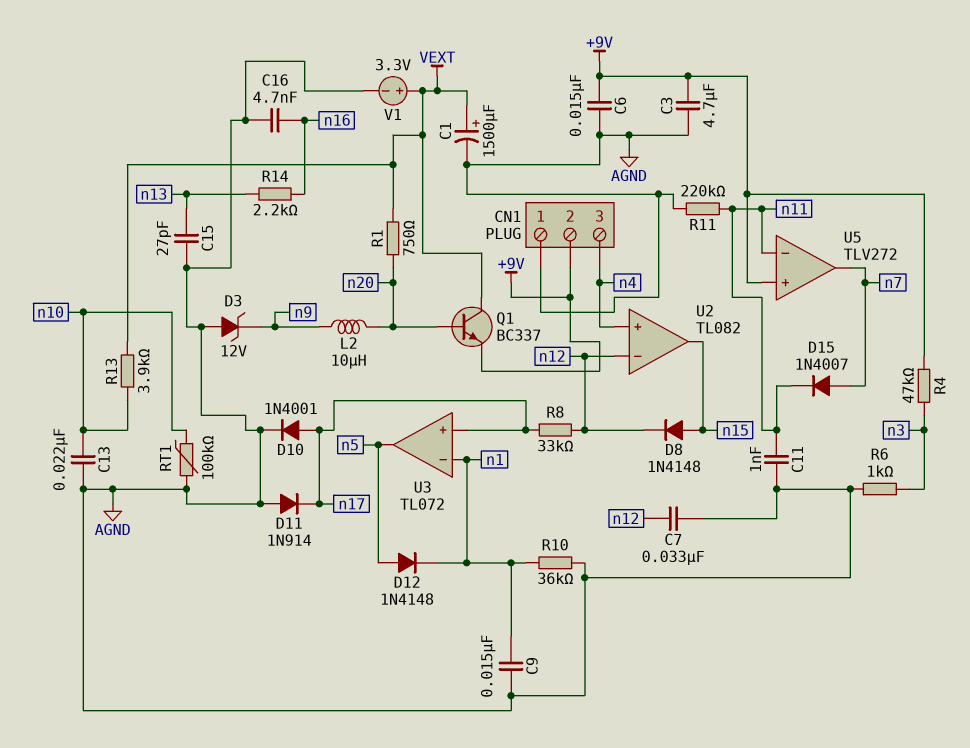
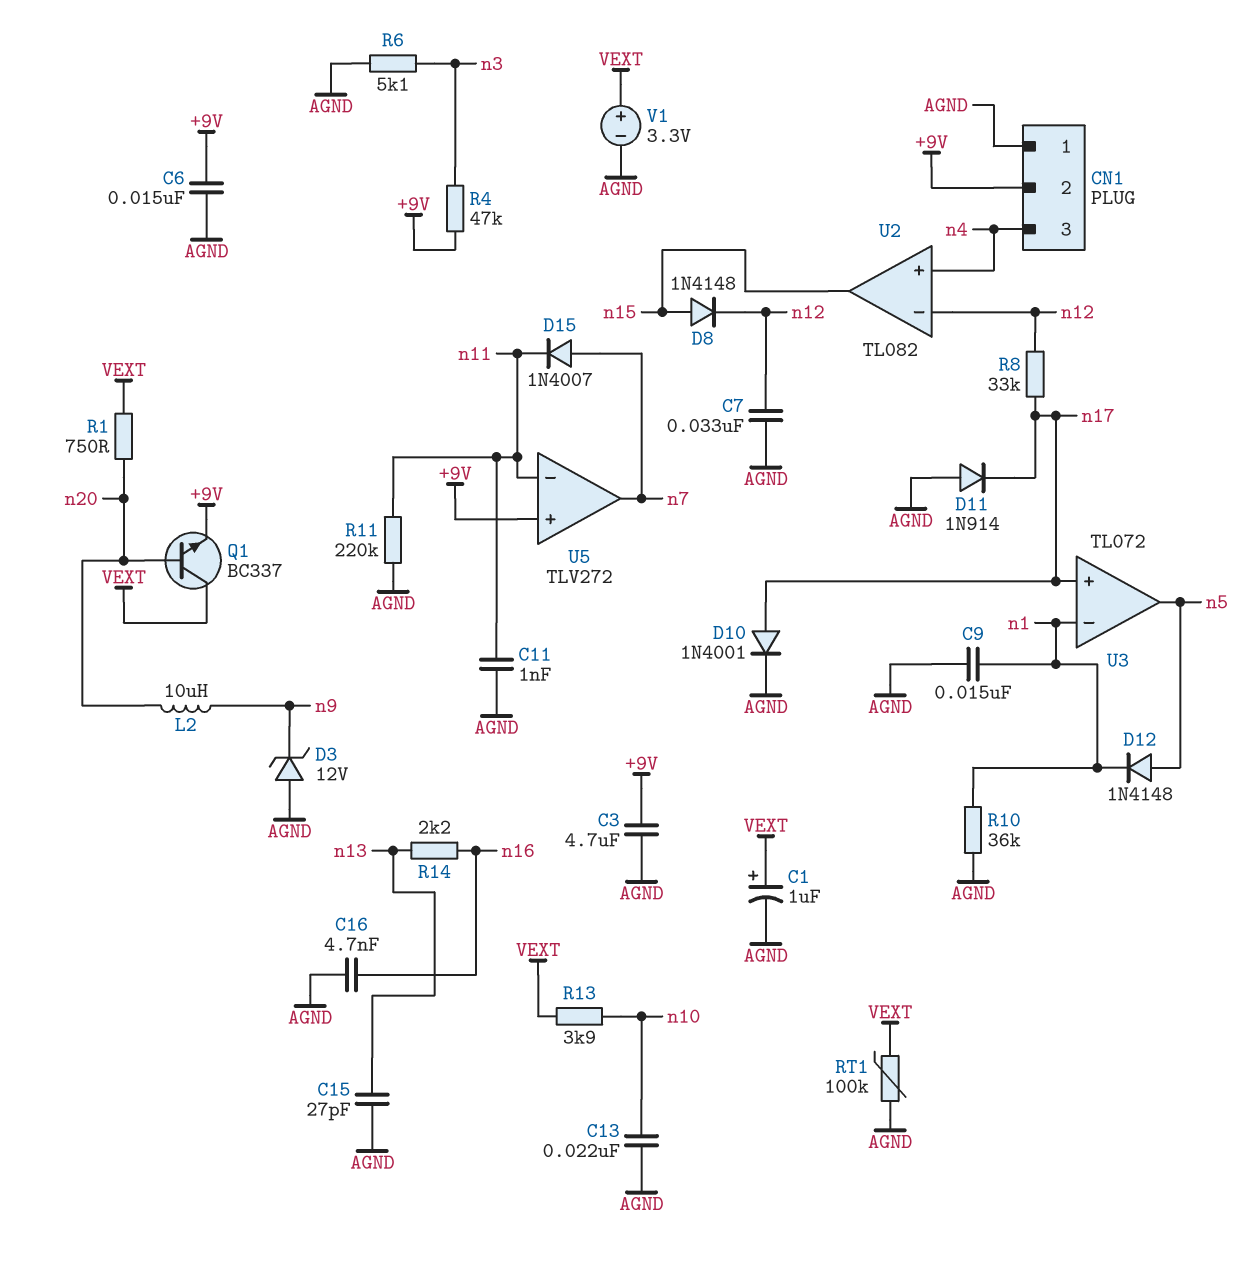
C1: 1500uF (plus VEXT, minus AGND) -> 1uF (plus VEXT, minus AGND)
R6: 1k (AGND, n3) -> 5.1k (AGND, n3)
RT1: 100k (AGND, n10) -> 100k (AGND, VEXT)

